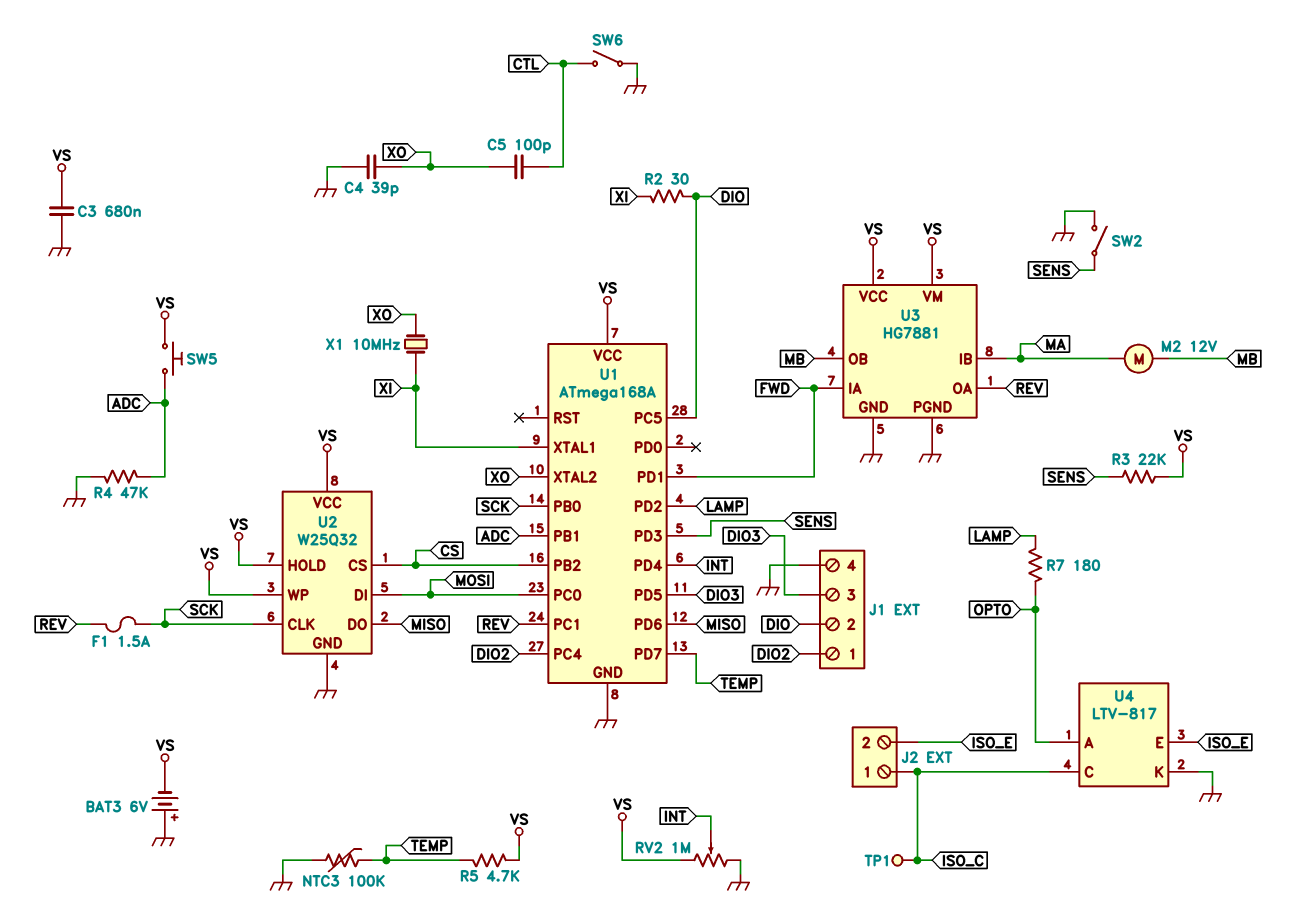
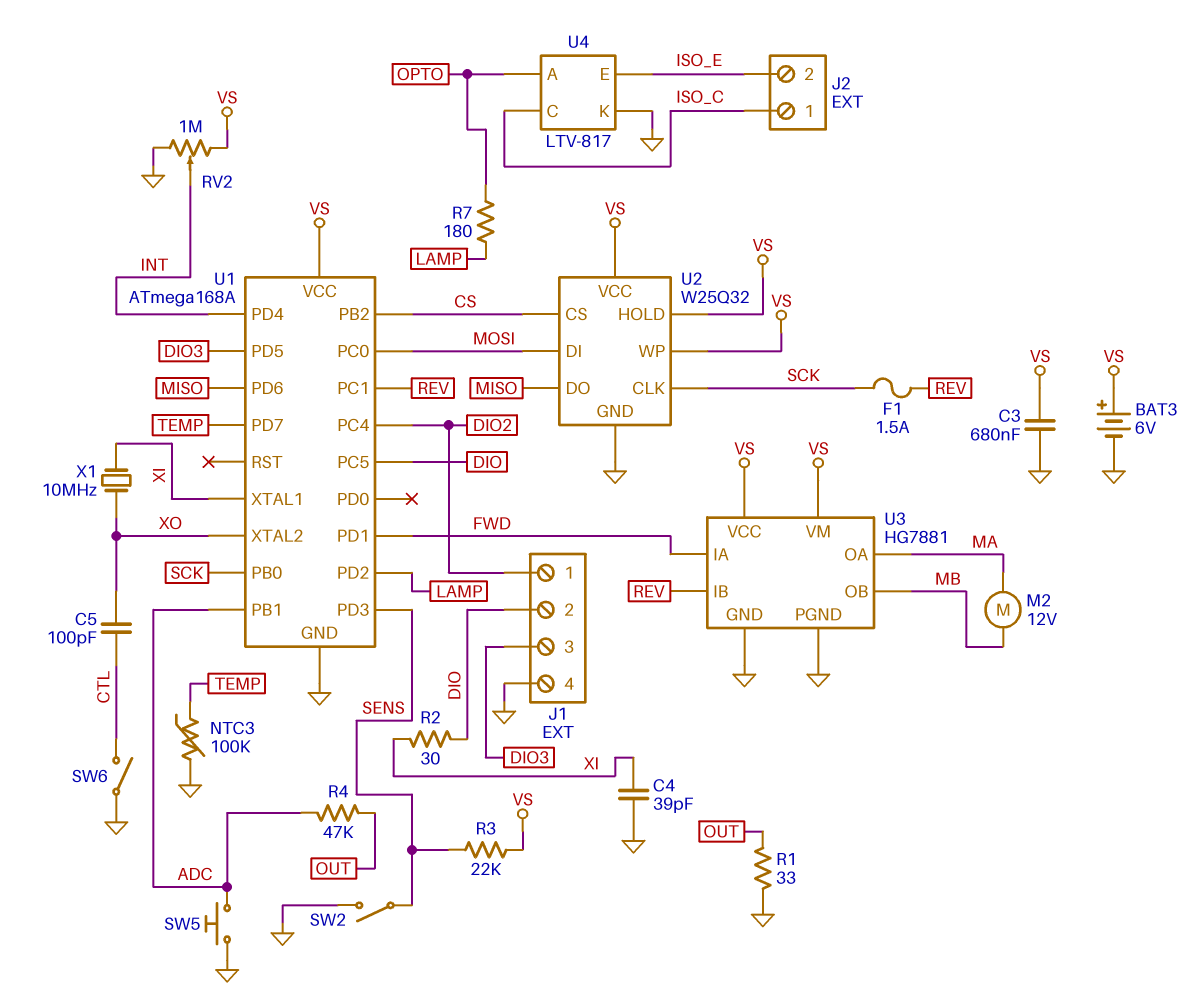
BAT3: 6V (plus GND, minus VS) -> 6V (plus VS, minus GND)
C4: 39pF (GND, XO) -> 39pF (GND, XI)
R1: none -> 33 (GND, OUT)
R4: 47k (ADC, GND) -> 47k (ADC, OUT)
R5: 4.7k (TEMP, VS) -> none
SW5: button (ADC, VS) -> button (ADC, GND)
TP1: test point (ISO_C) -> none
U3 pin IB: MA -> REV
U3 pin OA: REV -> MA

